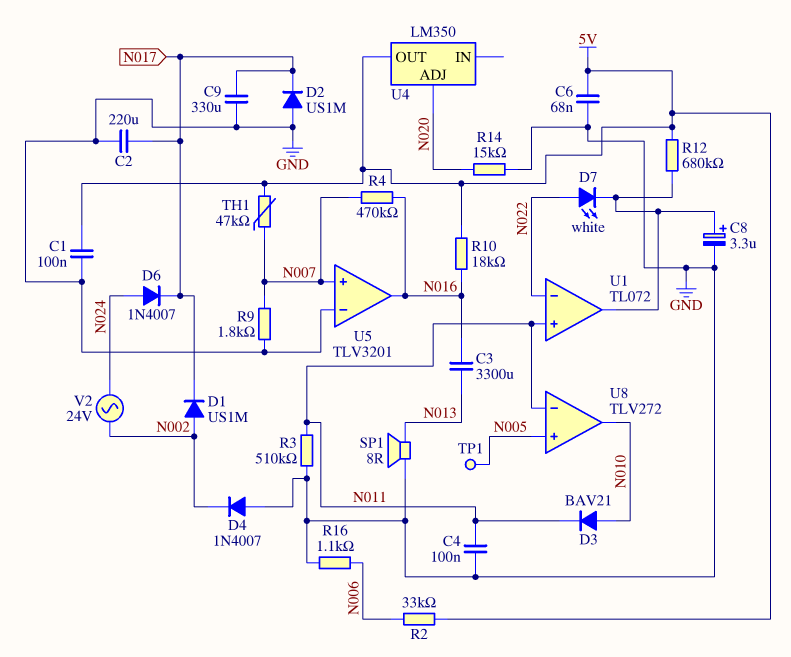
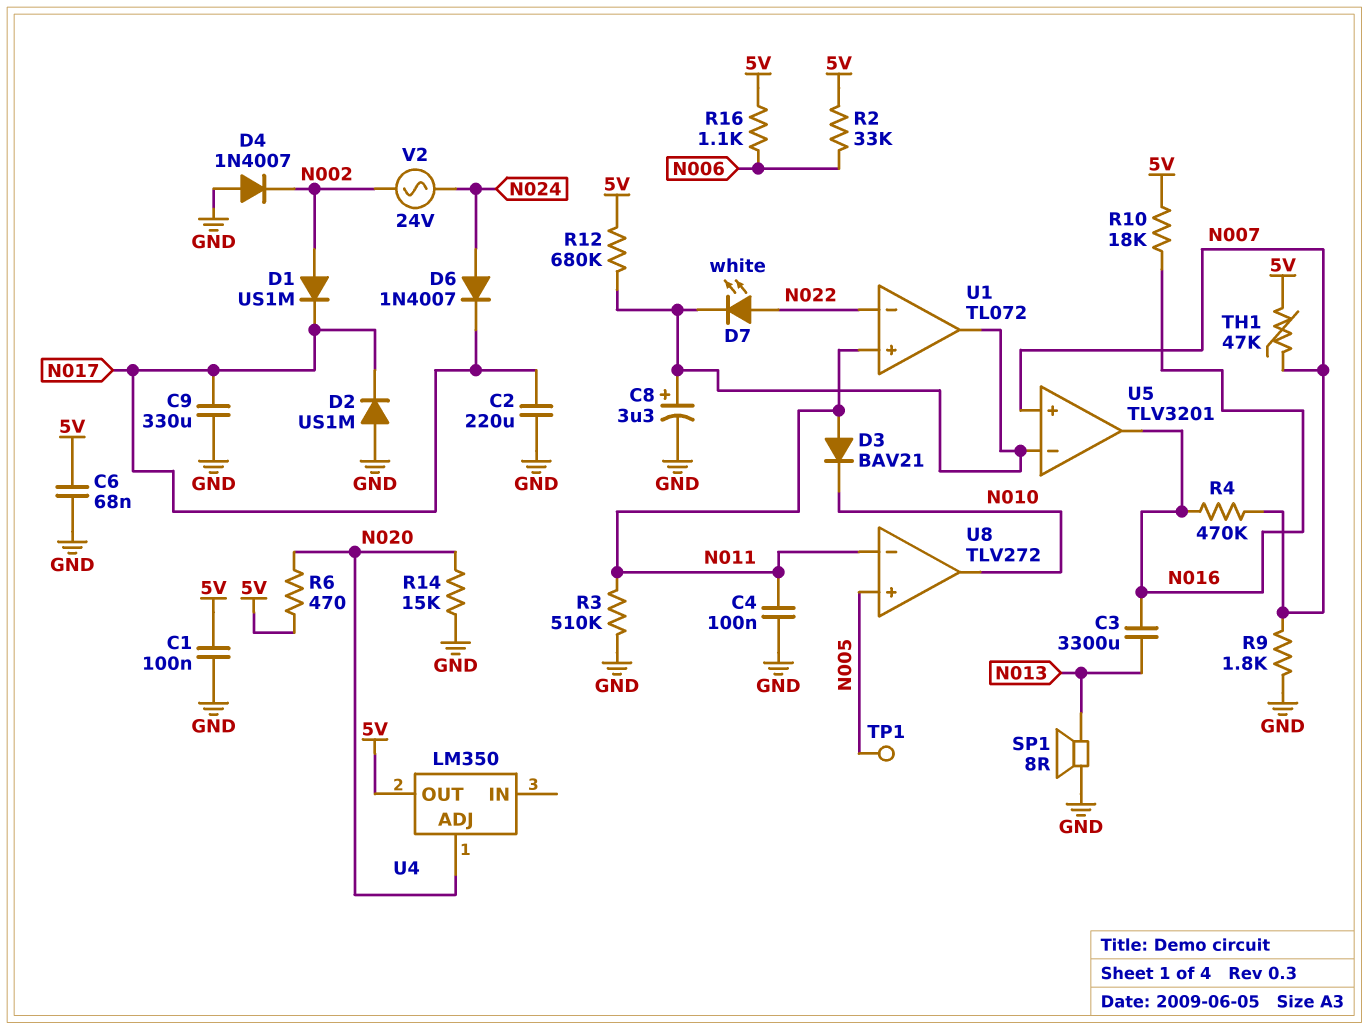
D3: diode BAV21 (A N010, K N011) -> diode BAV21 (A N011, K N010)
R6: none -> 470 (5V, N020)
R16: 1.1k (GND, N006) -> 1.1k (5V, N006)
U5 pin in-: GND -> U1/out

